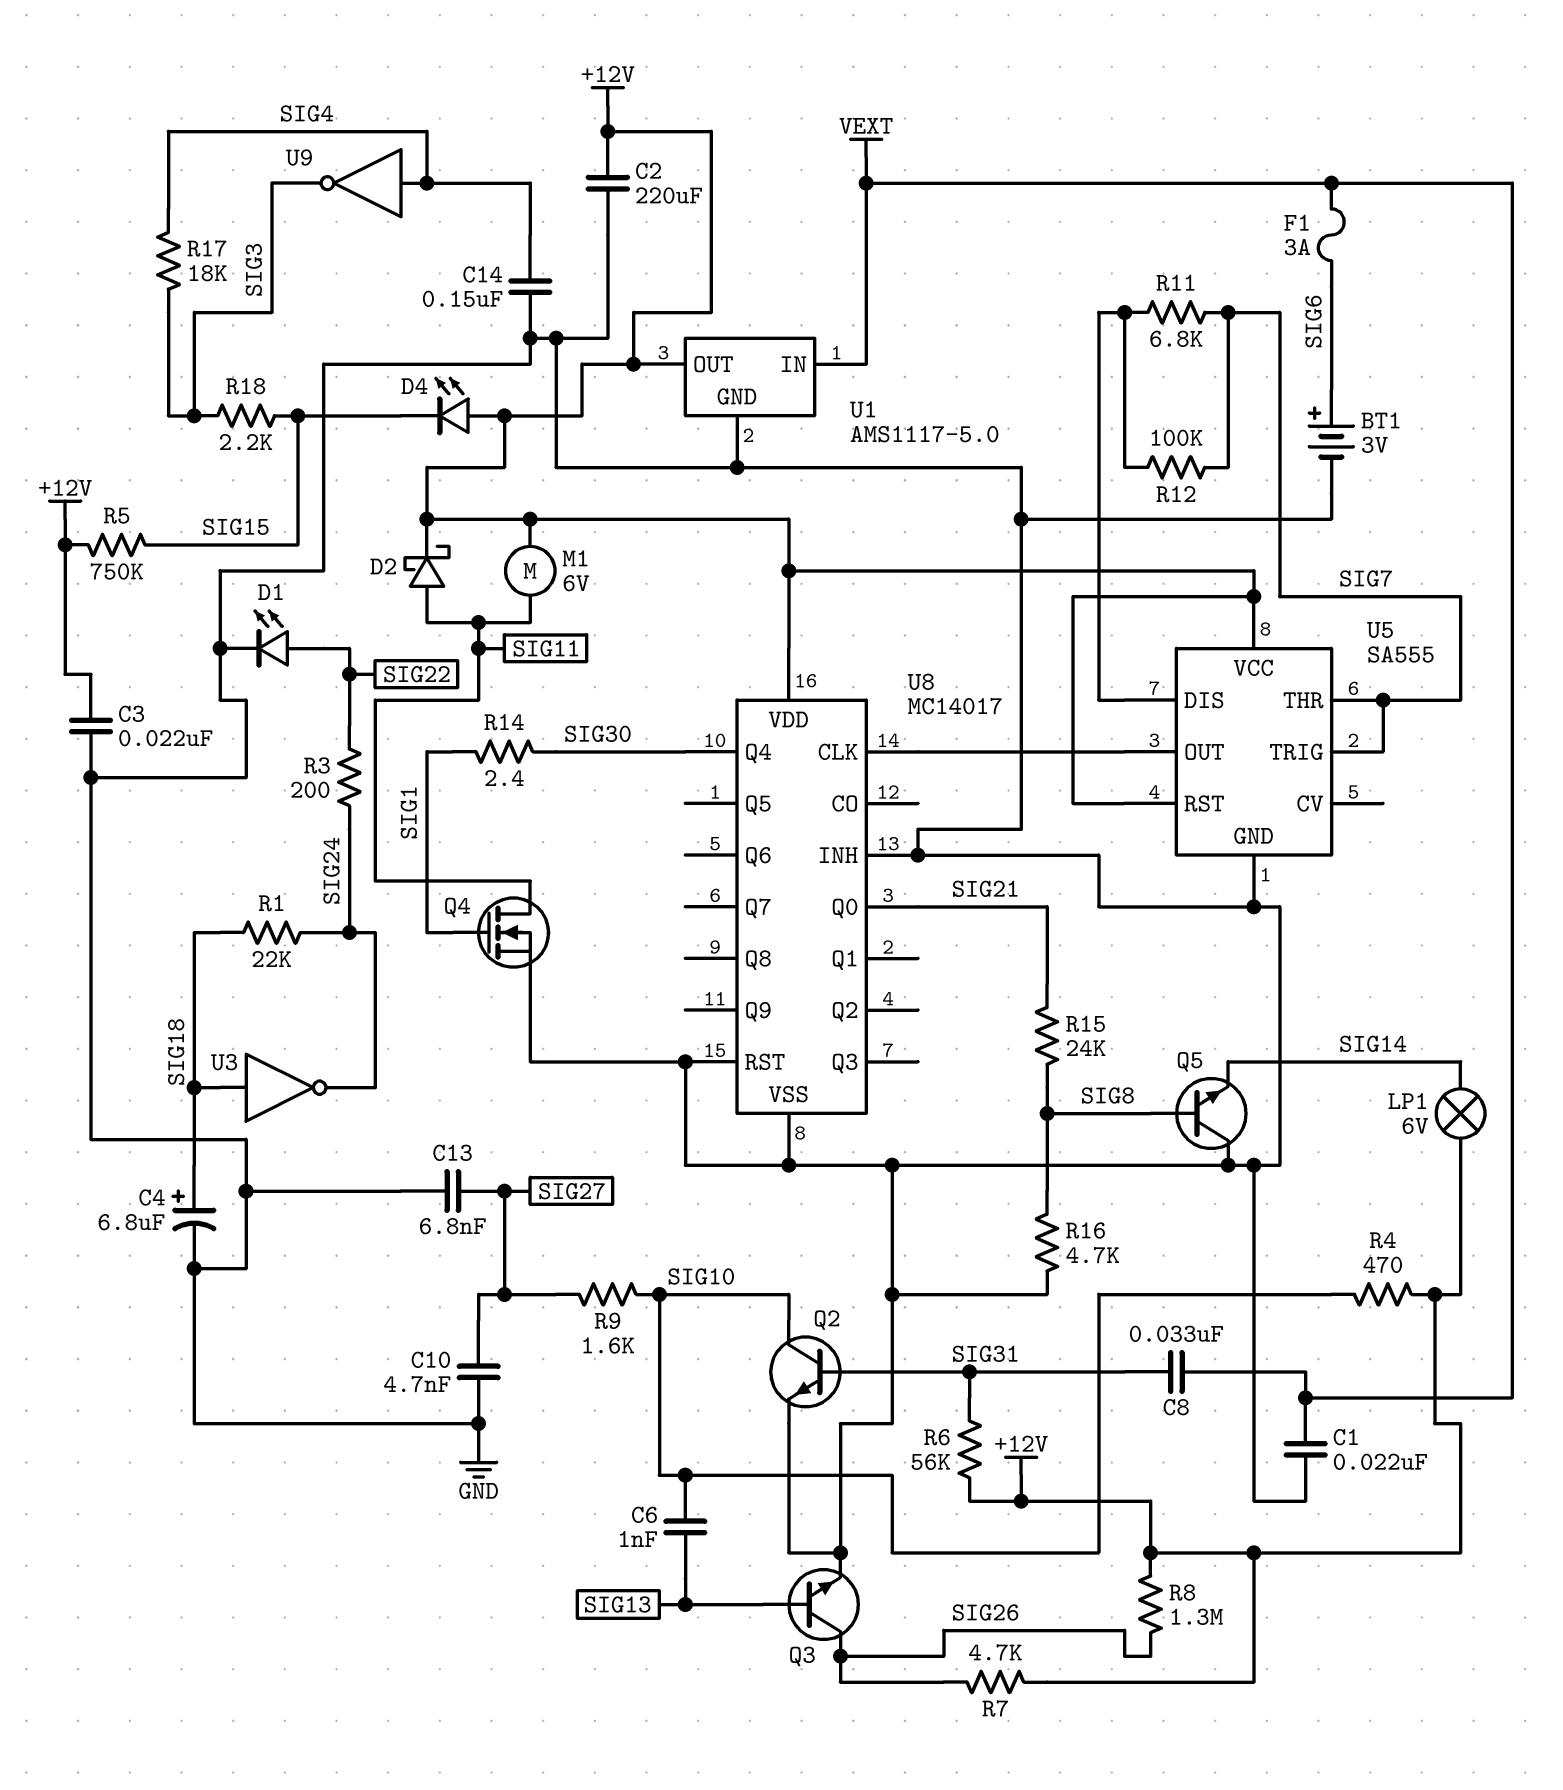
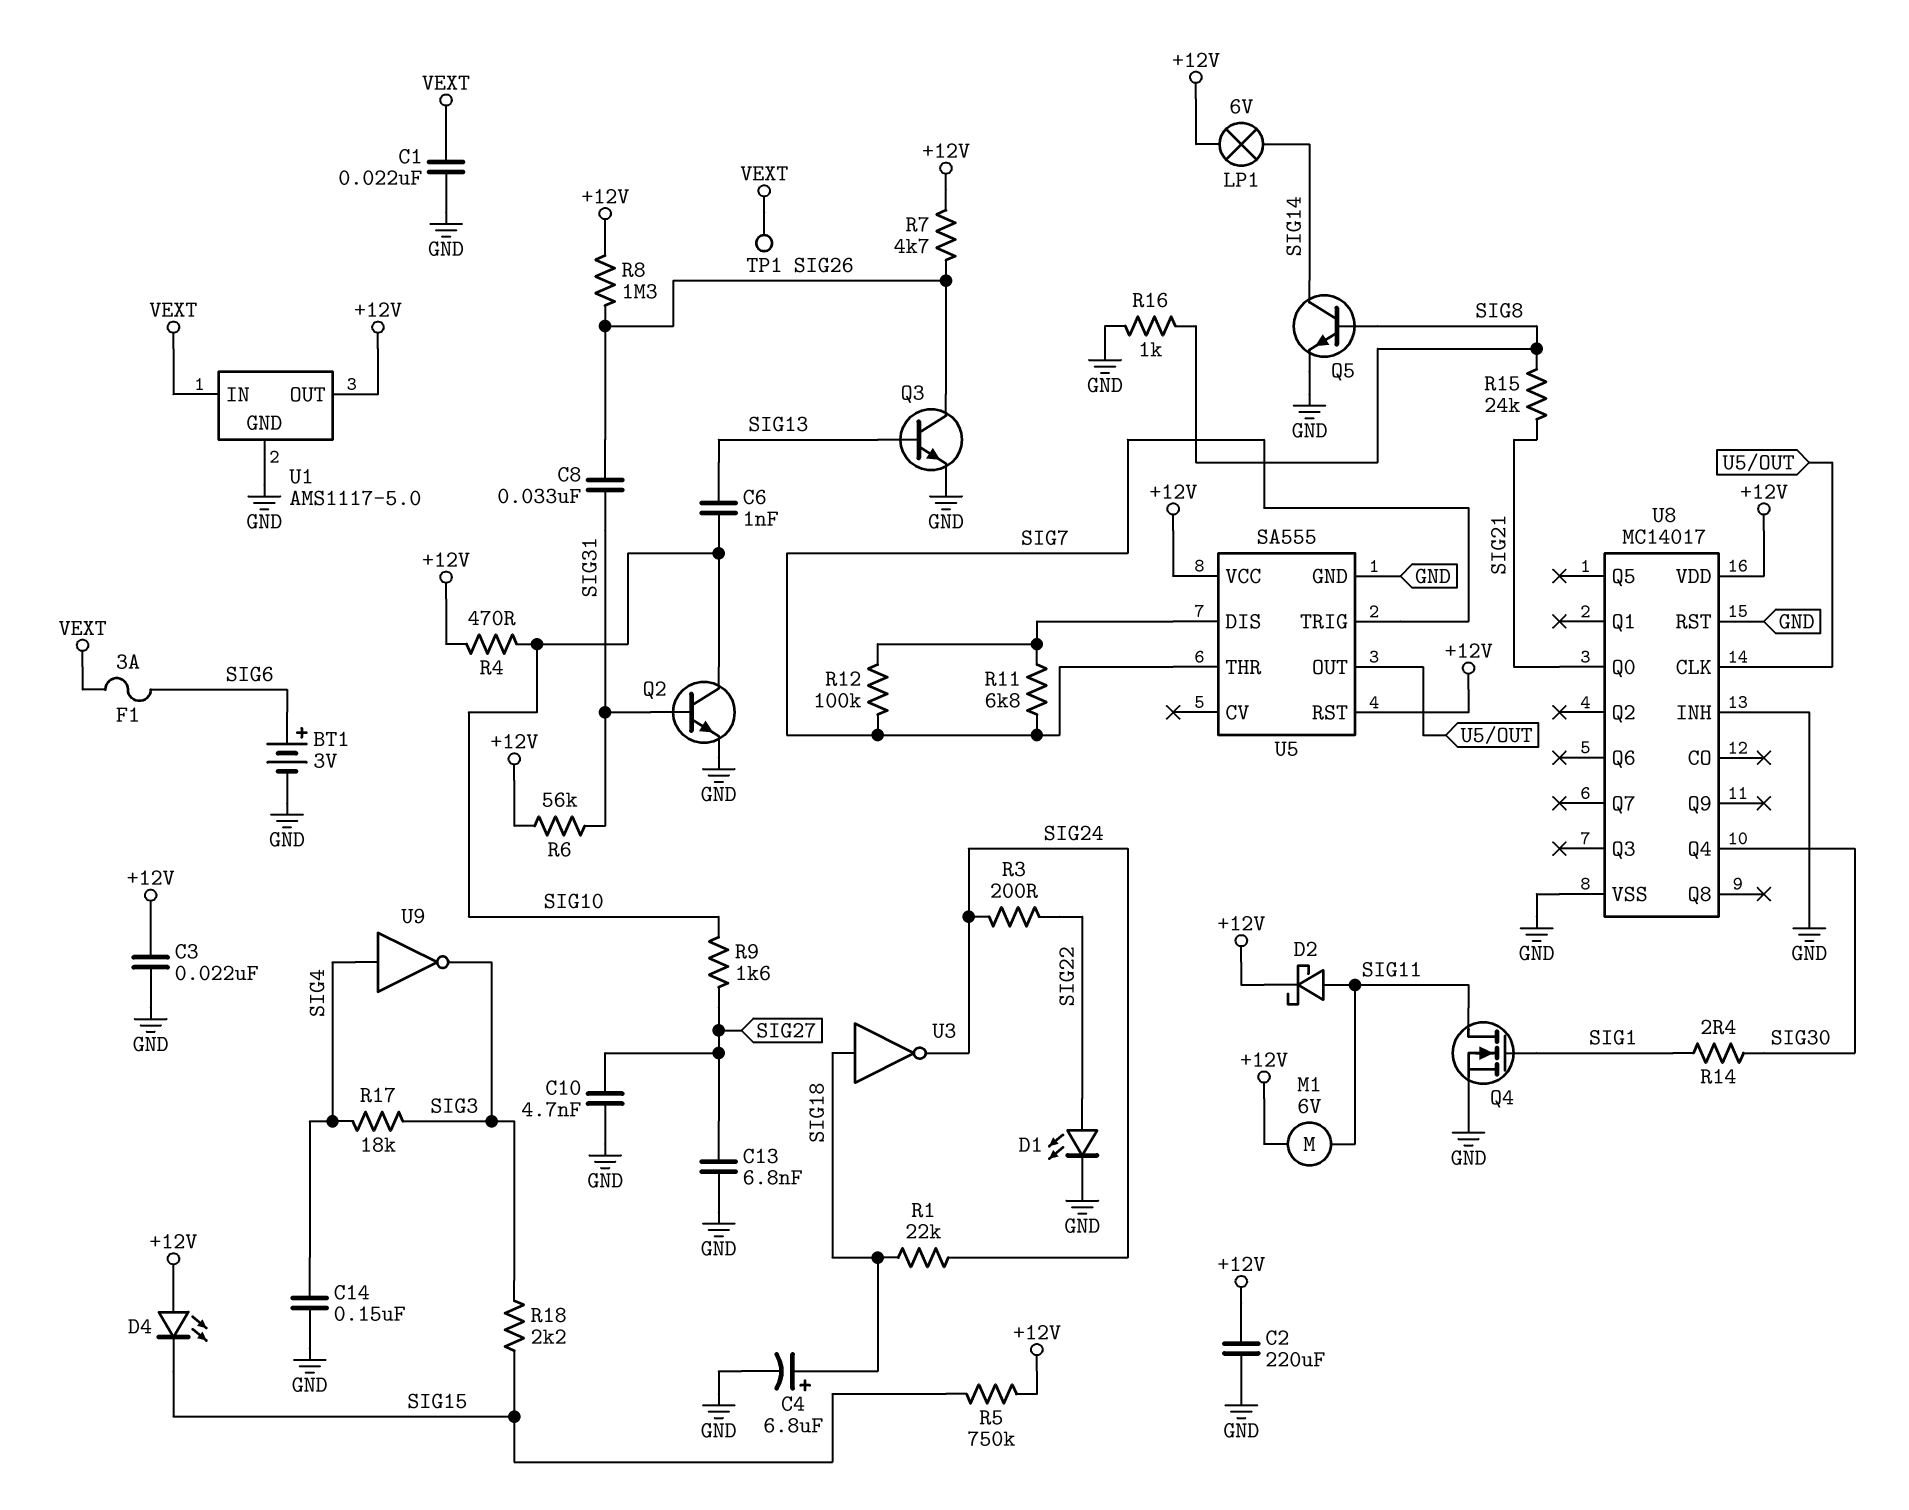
C8: 33nF (SIG31, VEXT) -> 33nF (SIG26, SIG31)
Q5: NPN (B SIG8, C GND, E SIG14) -> NPN (B SIG8, C SIG14, E GND)
R16: 4.7k (GND, SIG8) -> 1k (GND, SIG8)
TP1: none -> test point (VEXT)

